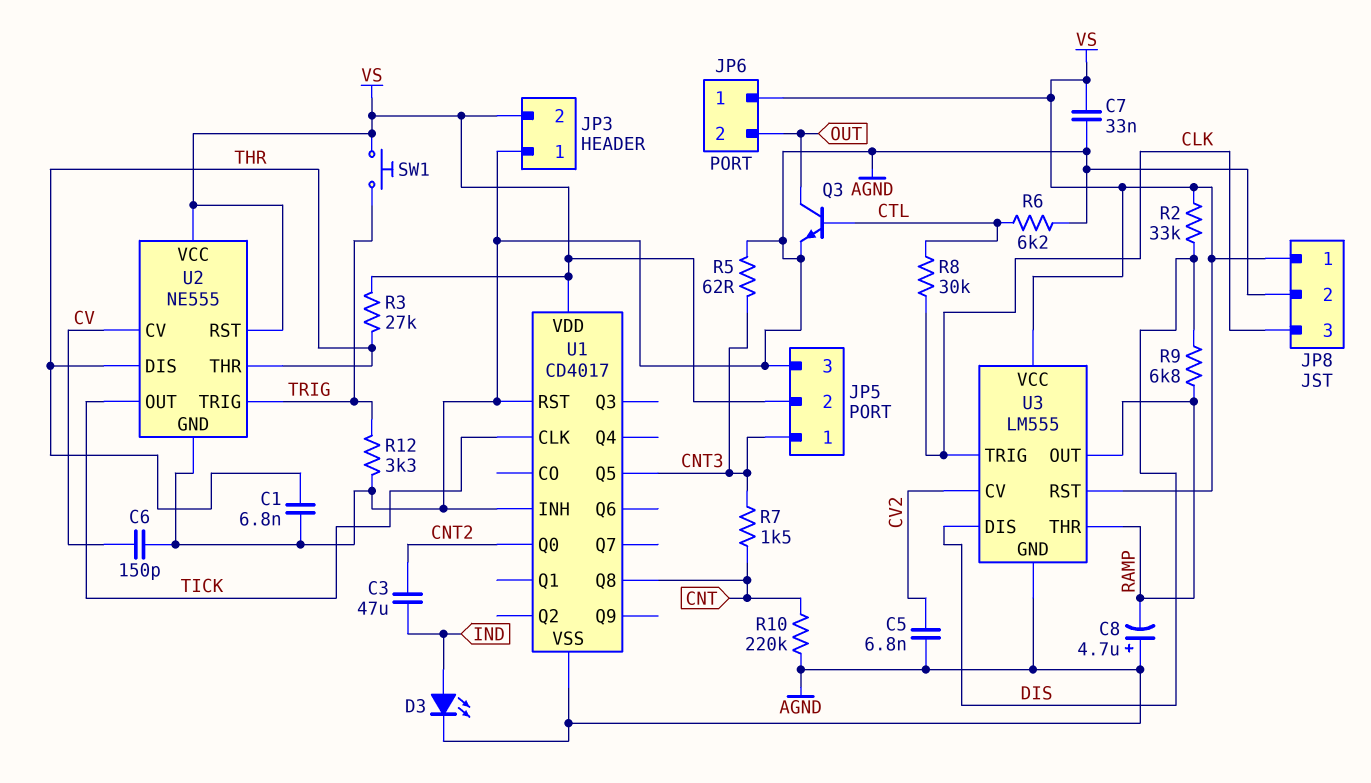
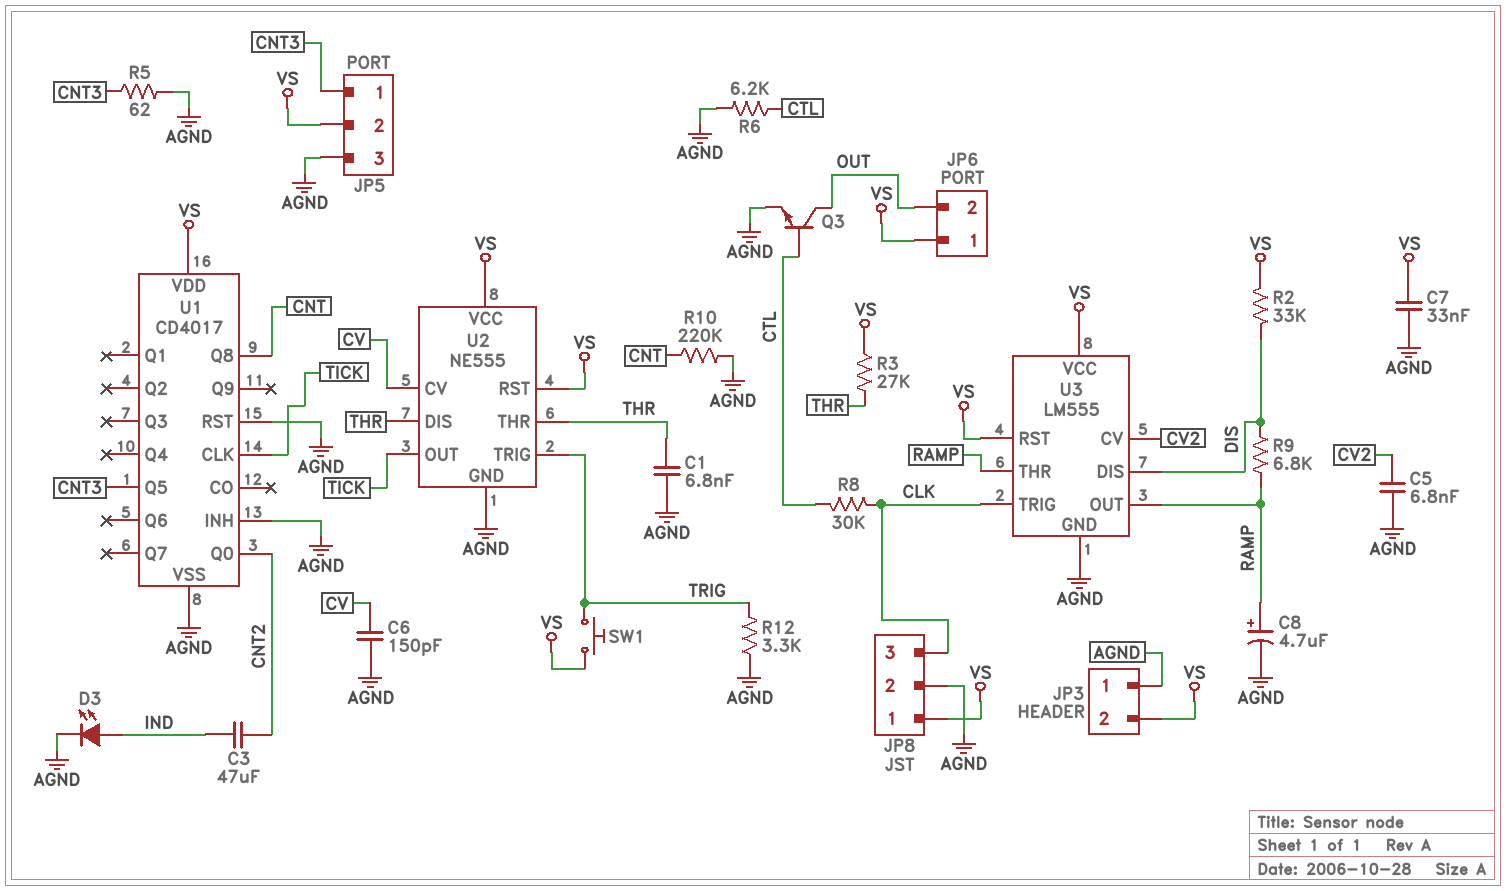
C8: 4.7uF (plus AGND, minus RAMP) -> 4.7uF (plus RAMP, minus AGND)
R7: 1.5k (CNT, CNT3) -> none

